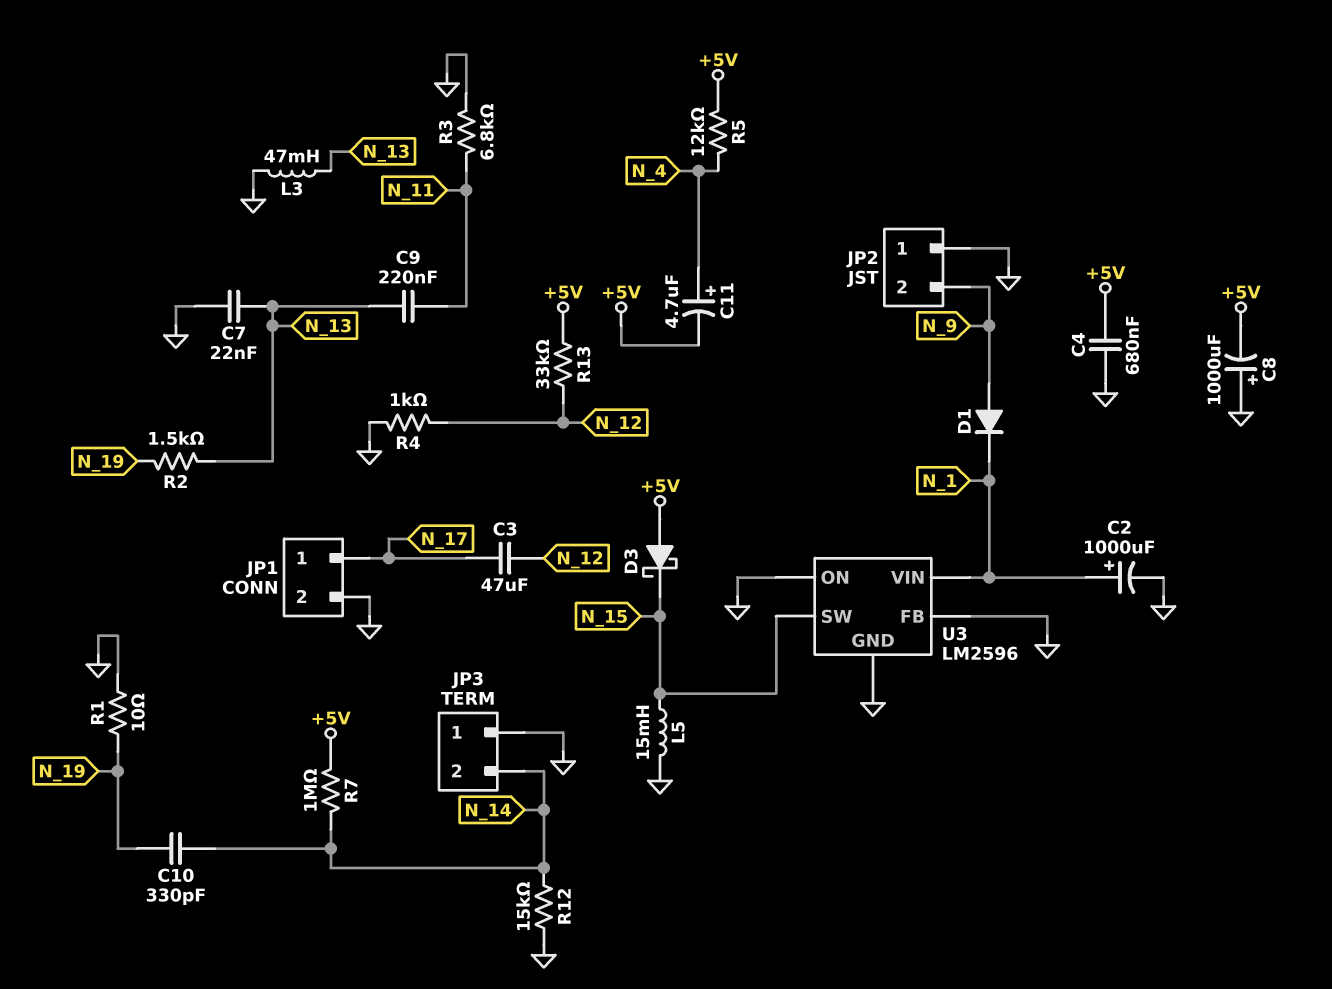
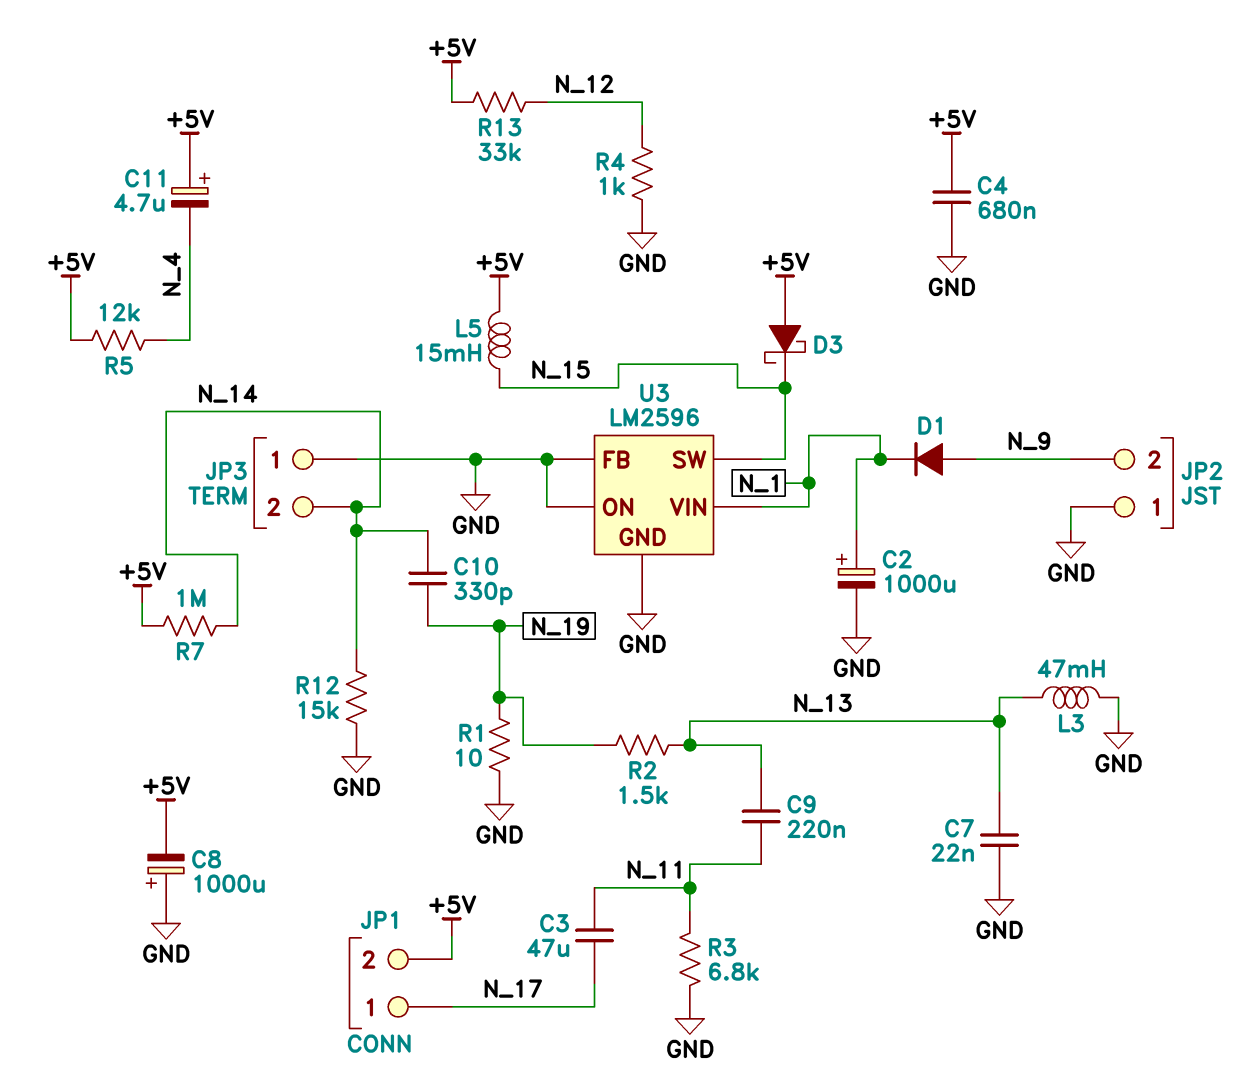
C3: 47uF (N_12, N_17) -> 47uF (N_11, N_17)
C11: 4.7uF (plus N_4, minus +5V) -> 4.7uF (plus +5V, minus N_4)
JP1 pin 2: GND -> +5V
L5: 15mH (GND, N_15) -> 15mH (+5V, N_15)

